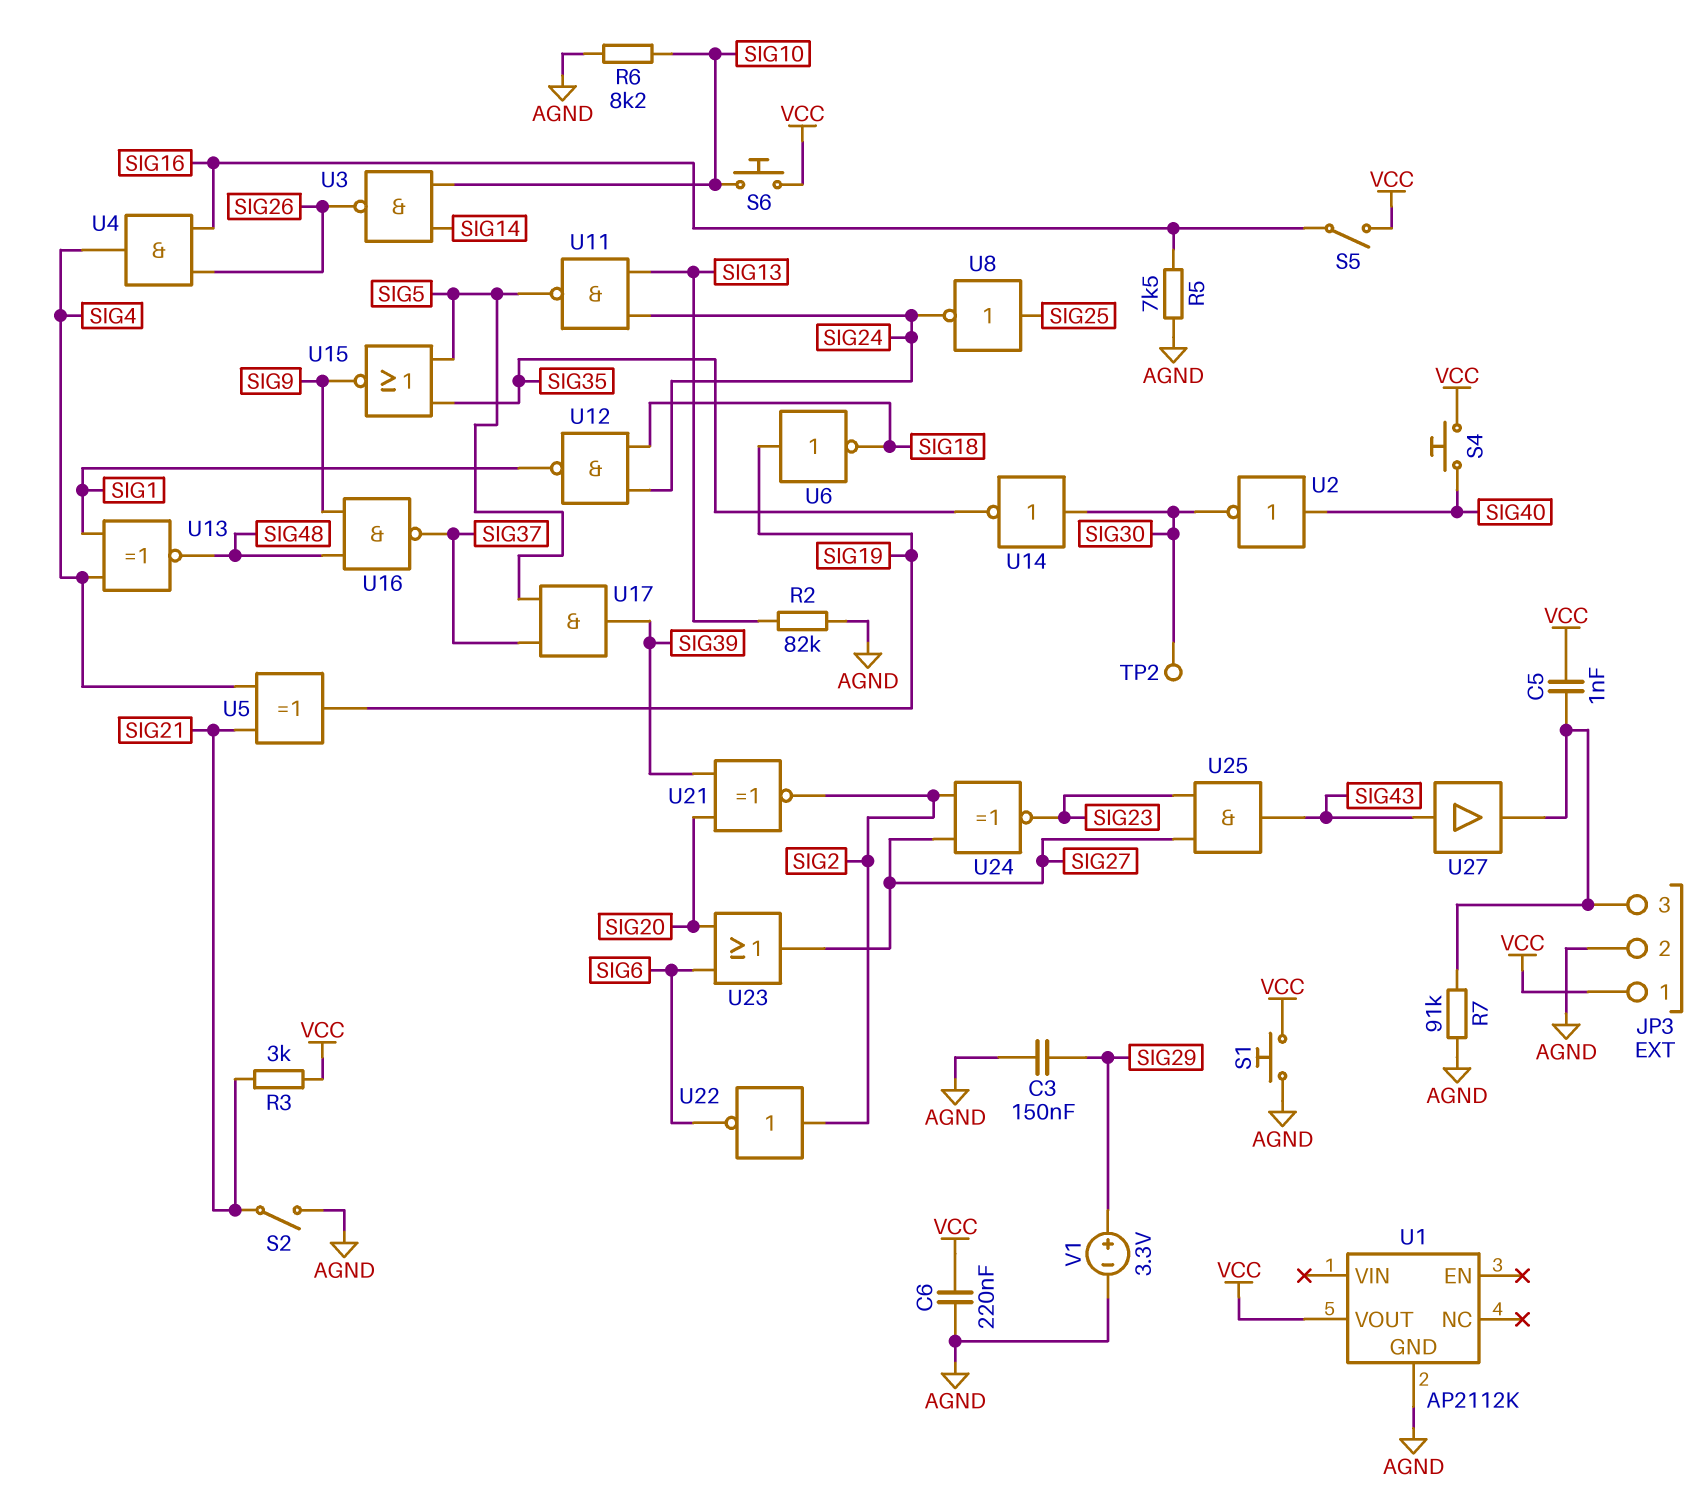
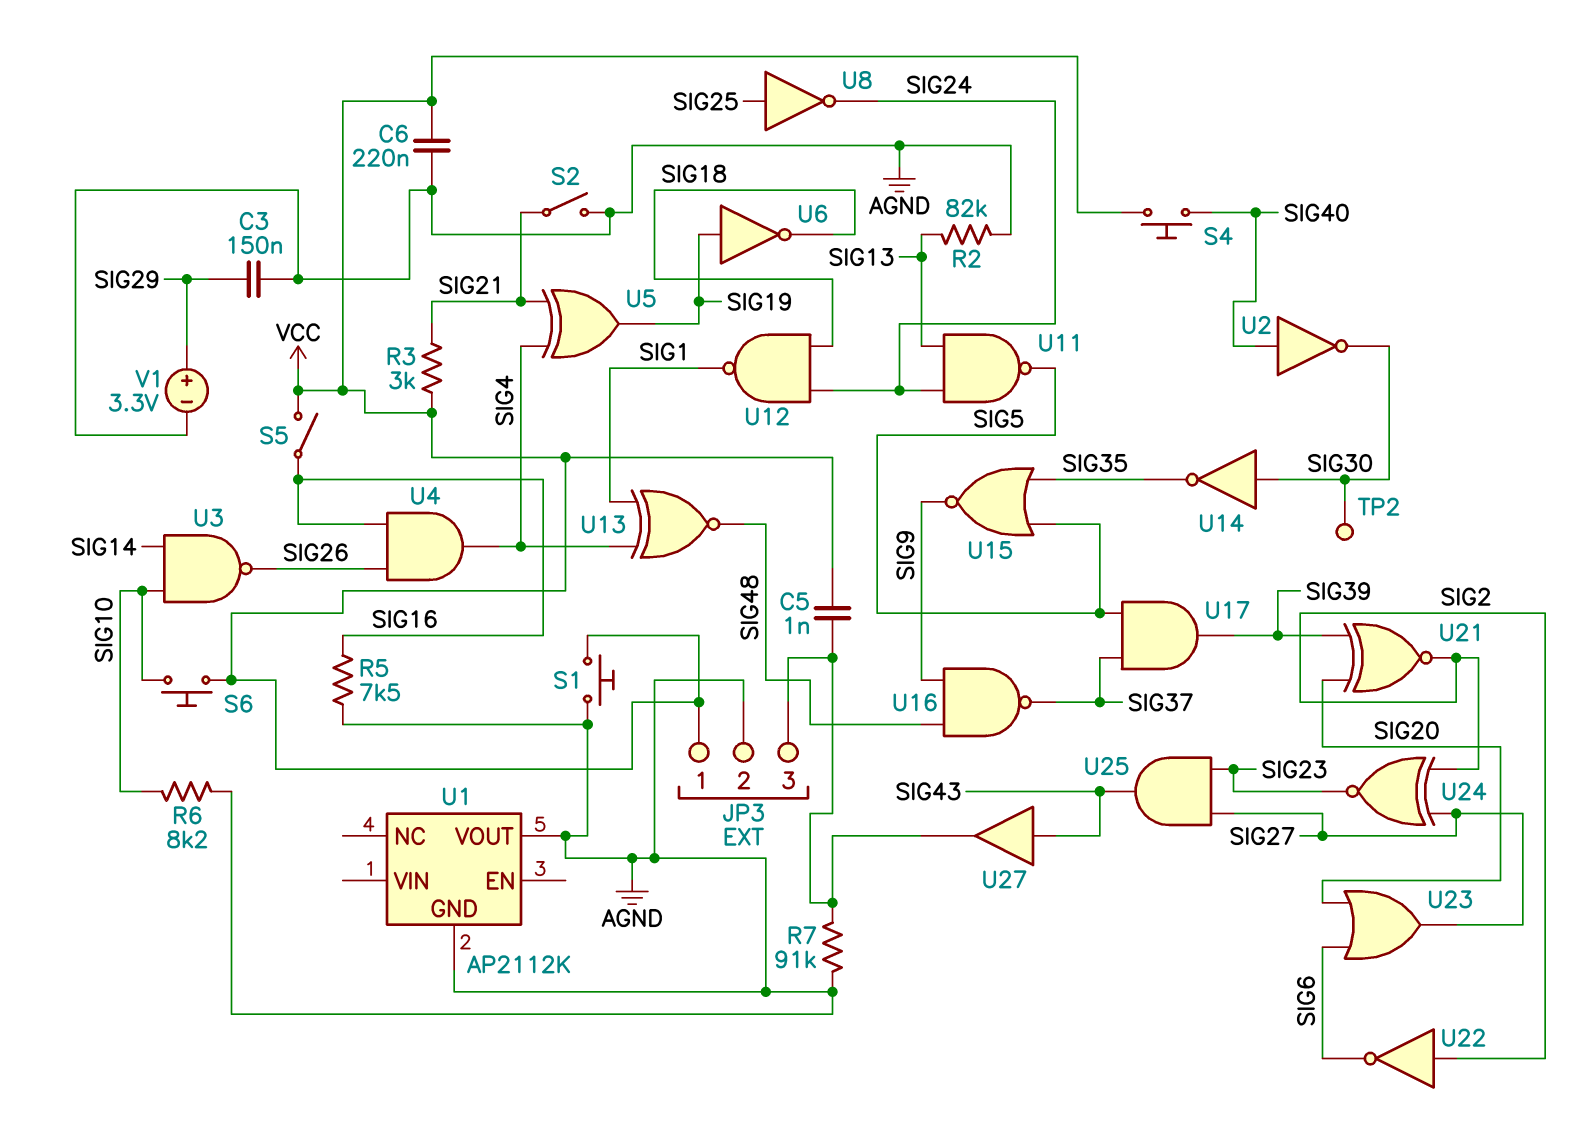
U1 pin VOUT: VCC -> AGND

